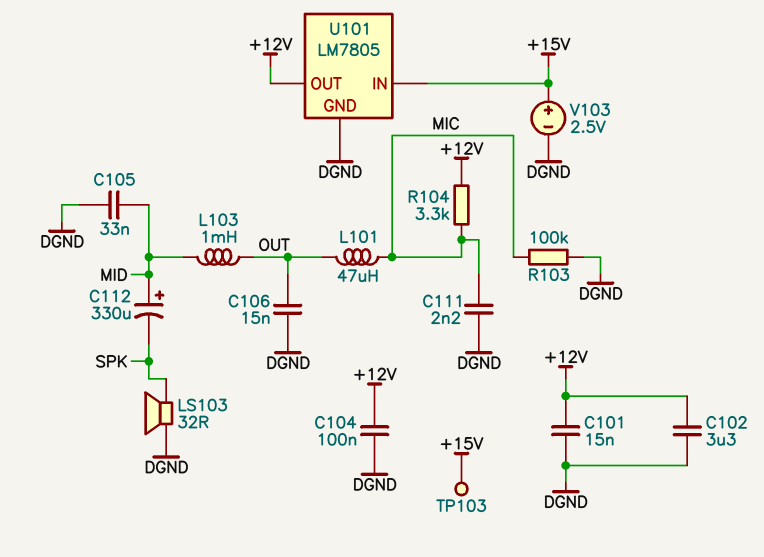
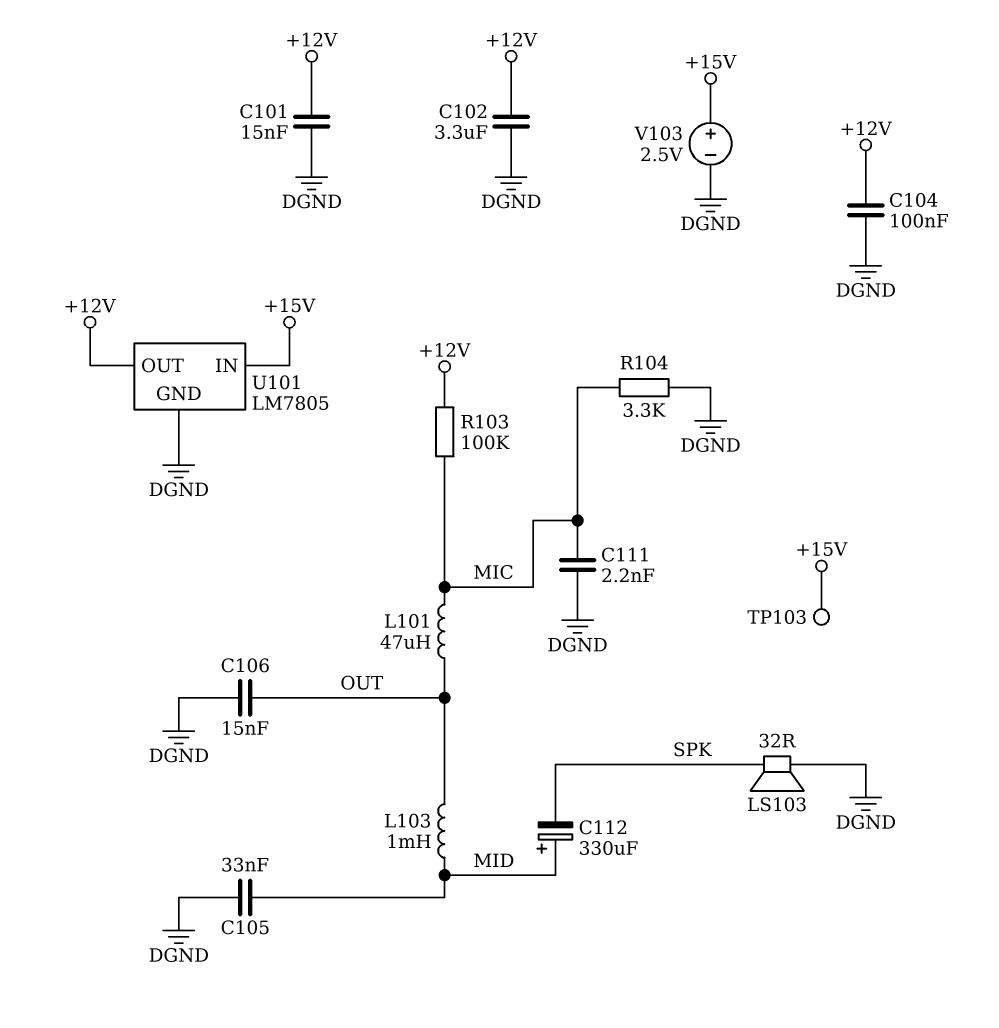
R103: 100k (DGND, MIC) -> 100k (+12V, MIC)
R104: 3.3k (+12V, MIC) -> 3.3k (DGND, MIC)

